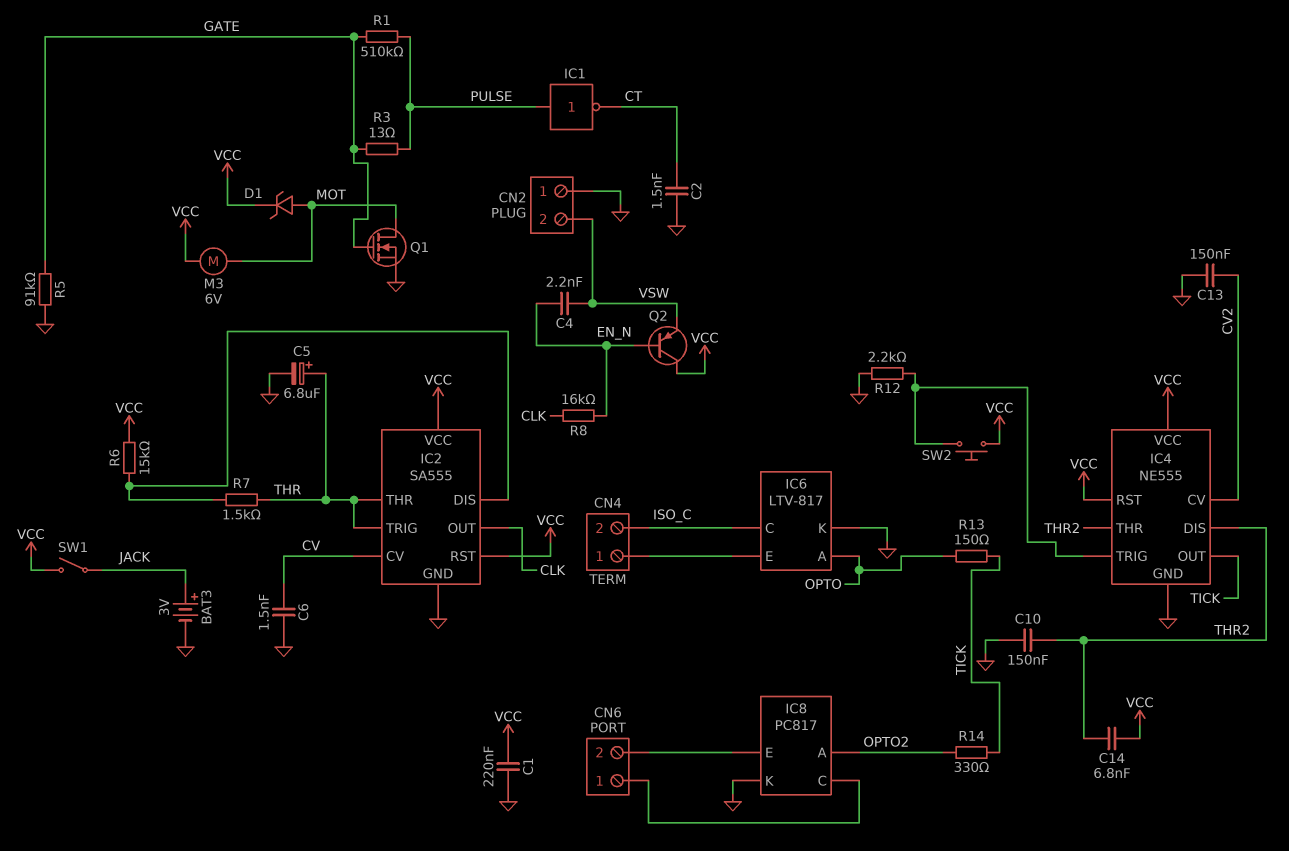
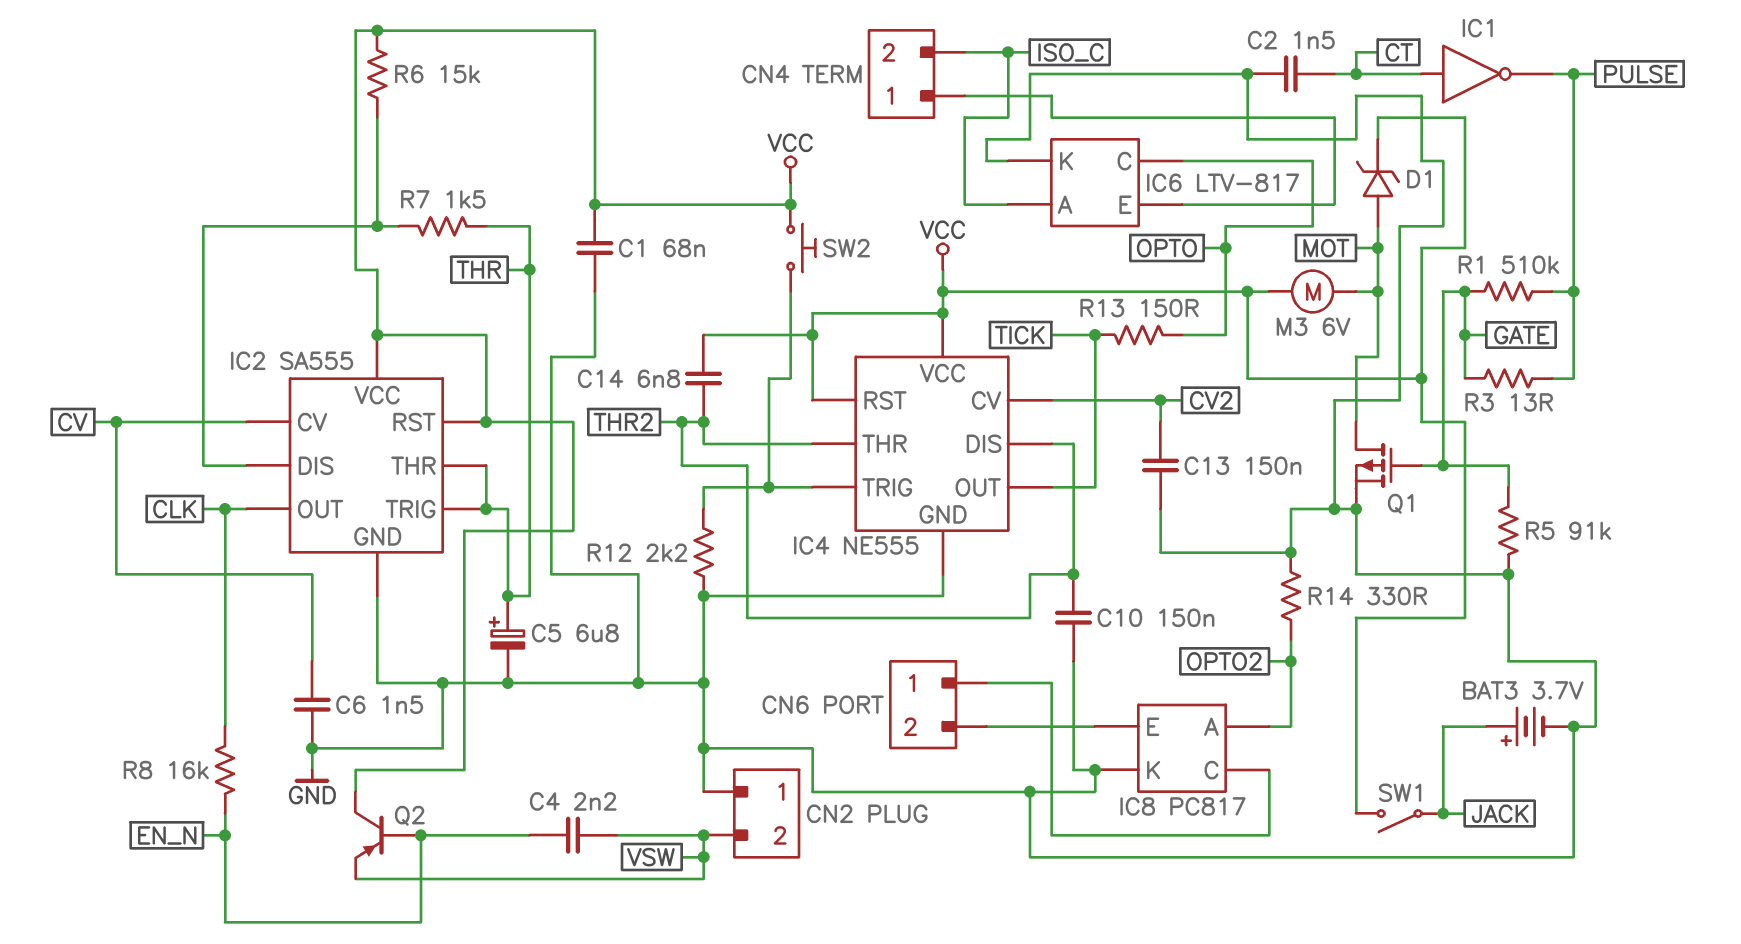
BAT3: 3V (plus JACK, minus GND) -> 3.7V (plus JACK, minus GND)
C1: 220nF (GND, VCC) -> 68nF (GND, VCC)
IC1: NOT (in PULSE, out CT) -> NOT (in CT, out PULSE)
IC6 pin A: OPTO -> ISO_C
IC6 pin C: ISO_C -> OPTO
Q1: NMOS (G GATE, D MOT, S GND) -> PMOS (G GATE, D MOT, S GND)
R14: 330 (OPTO2, TICK) -> 330 (GND, OPTO2)

